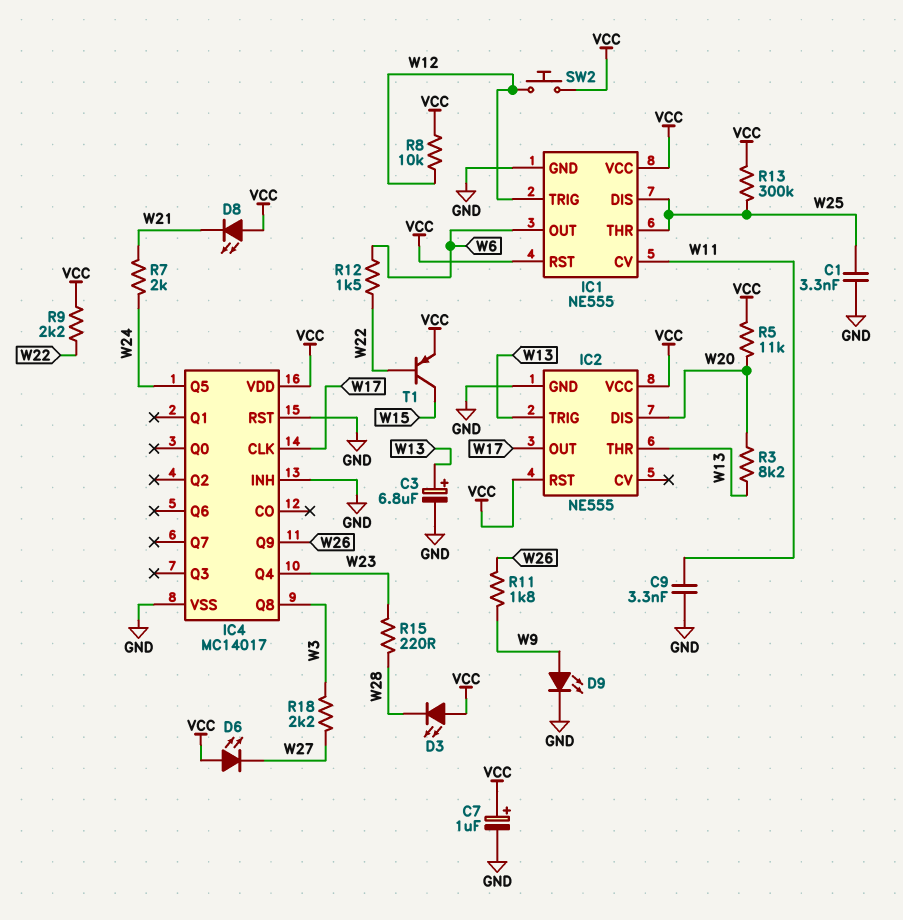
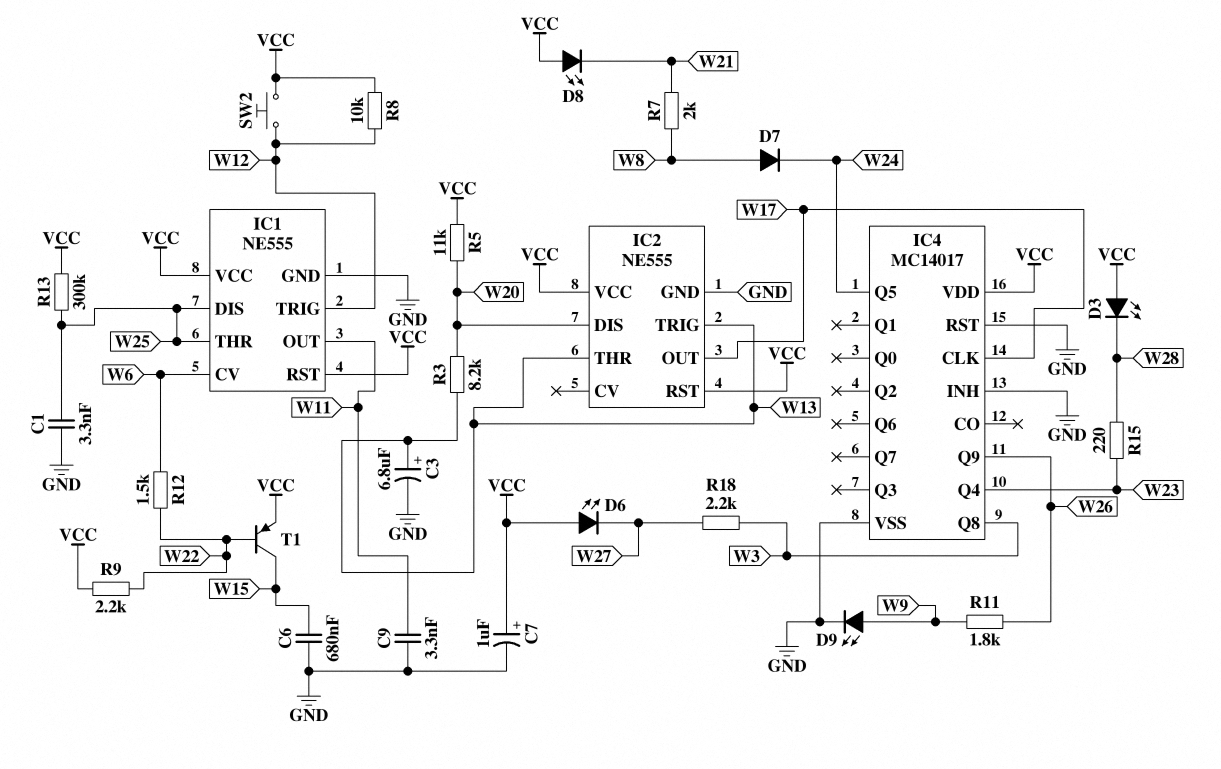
C6: none -> 680nF (GND, W15)
D7: none -> diode (A W8, K W24)
IC1 pin CV: W11 -> W6
IC1 pin OUT: W6 -> W11
R7: 2k (W21, W24) -> 2k (W8, W21)

